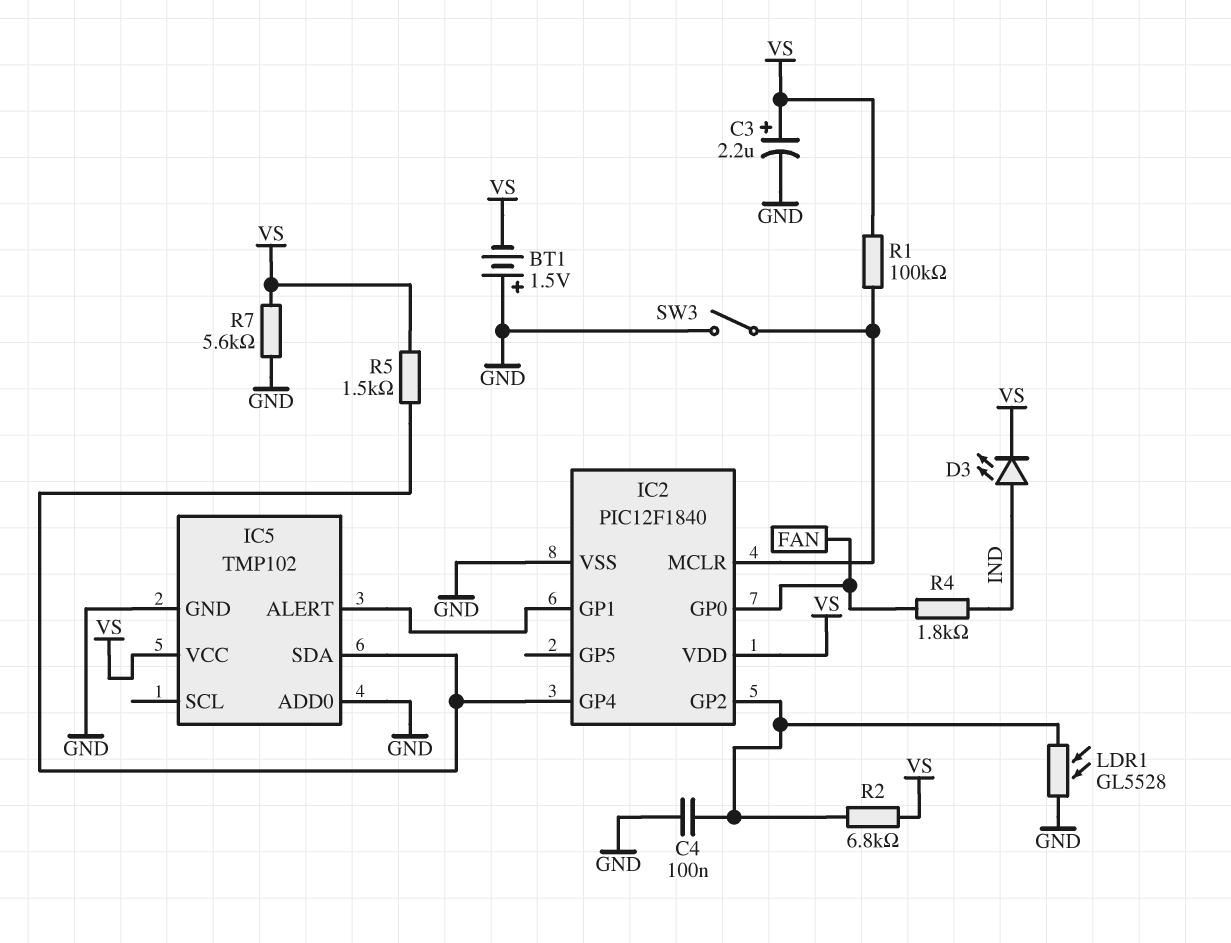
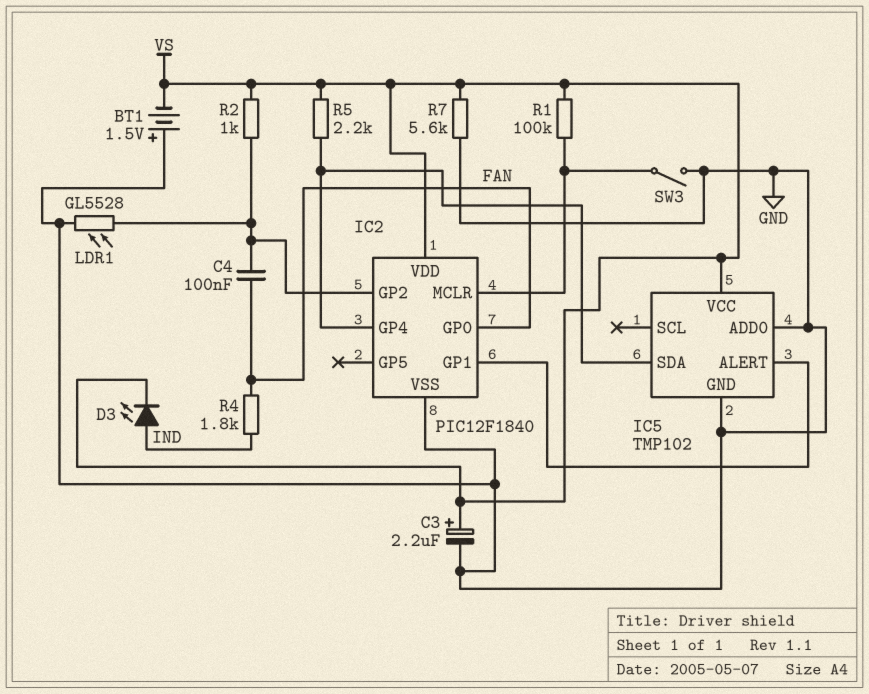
C4: 100nF (GND, IC2/GP2) -> 100nF (FAN, IC2/GP2)
R2: 6.8k (IC2/GP2, VS) -> 1k (IC2/GP2, VS)
R5: 1.5k (IC2/GP4, VS) -> 2.2k (IC2/GP4, VS)

